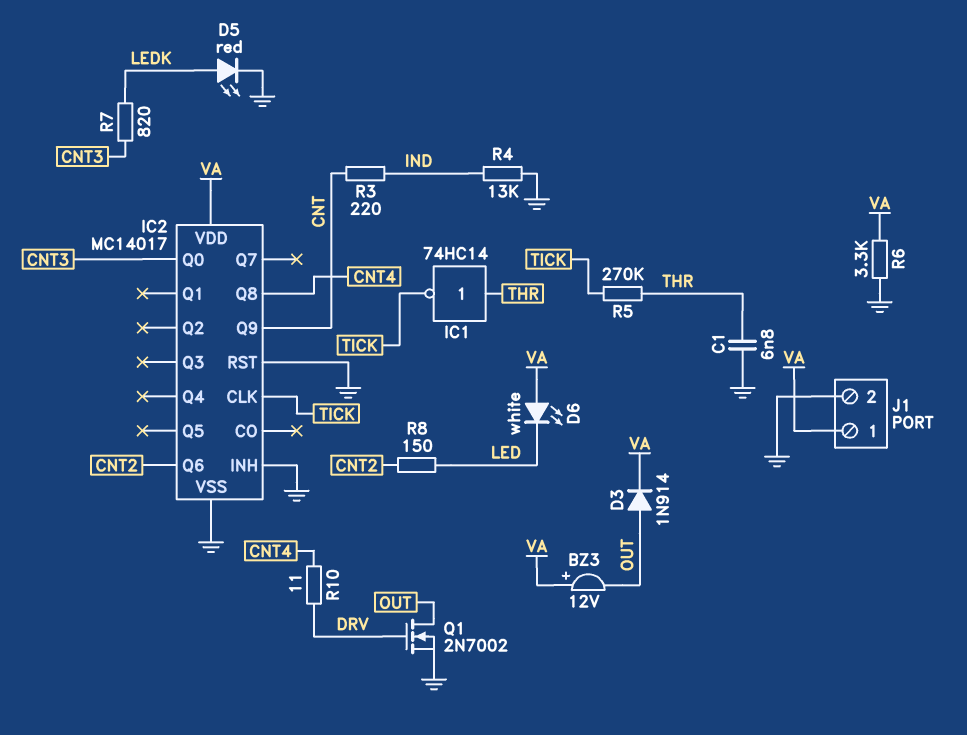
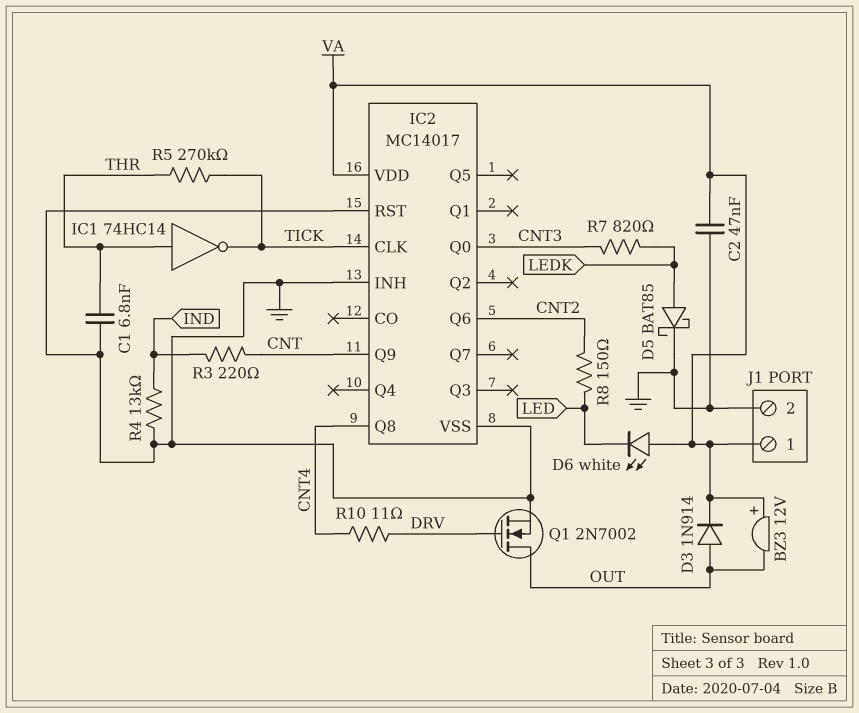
C2: none -> 47nF (GND, VA)
D5: LED red (A LEDK, K GND) -> schottky BAT85 (A LEDK, K GND)
R6: 3.3k (GND, VA) -> none

